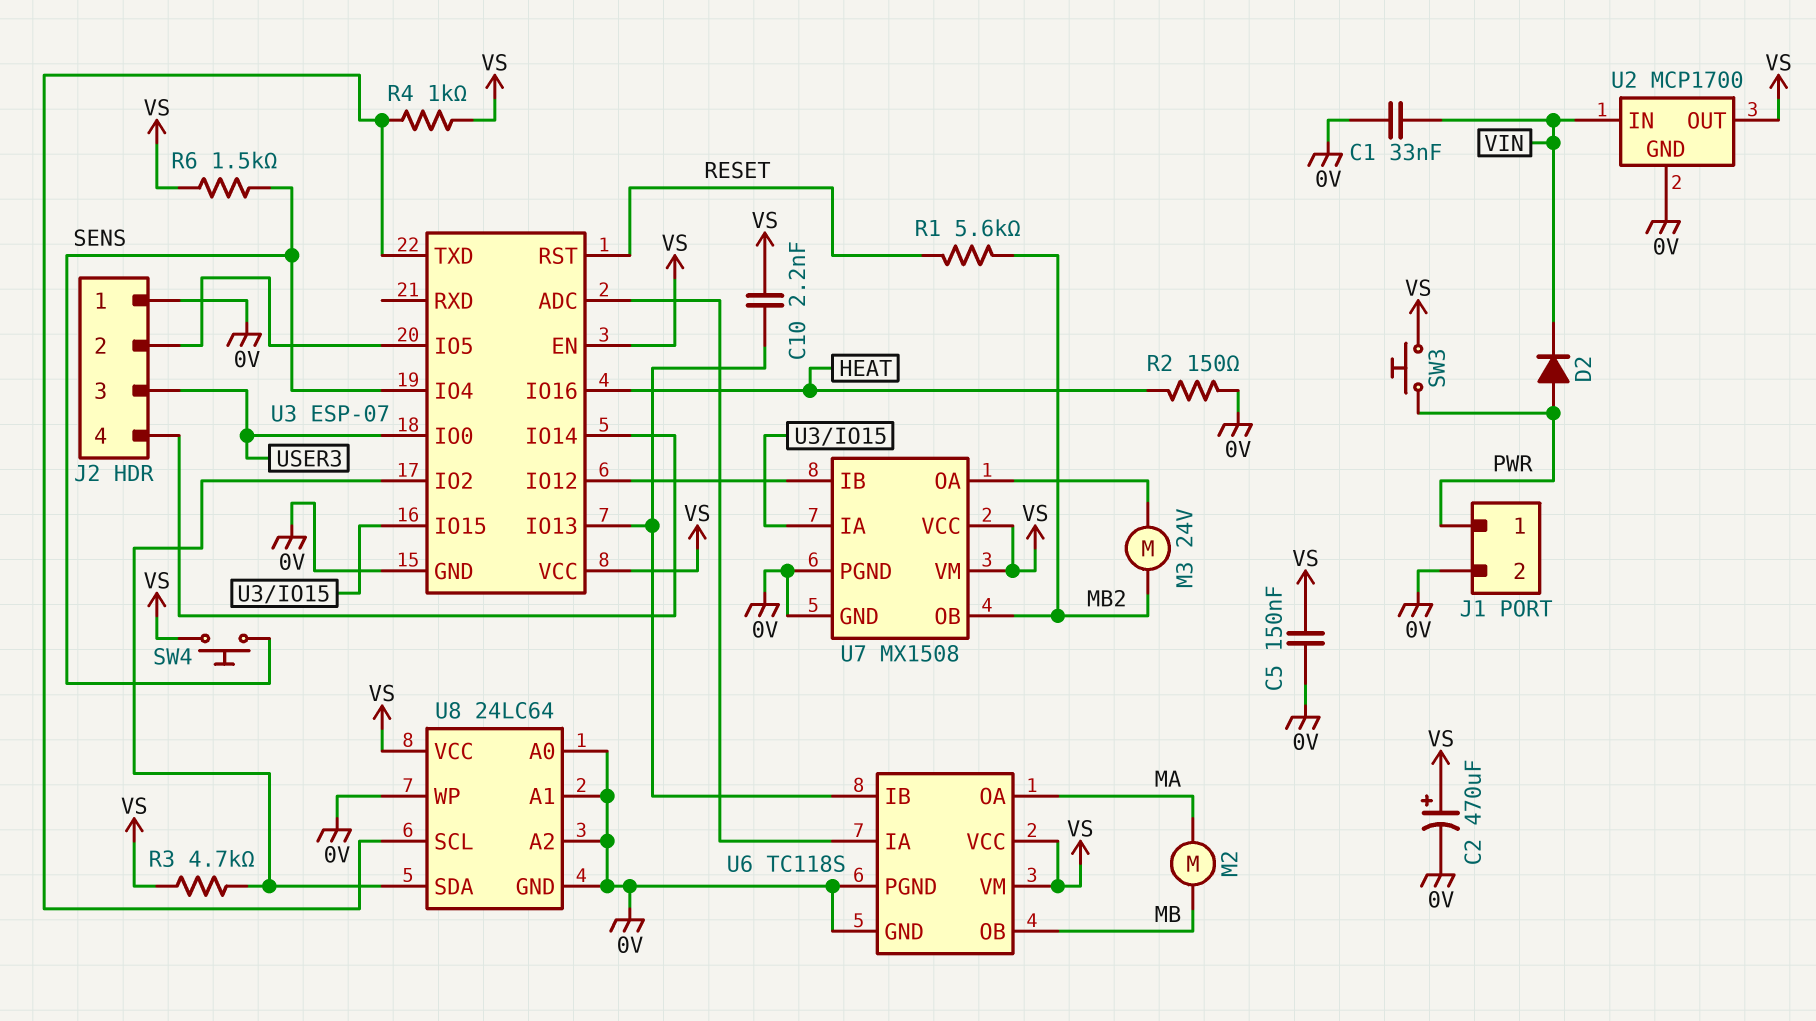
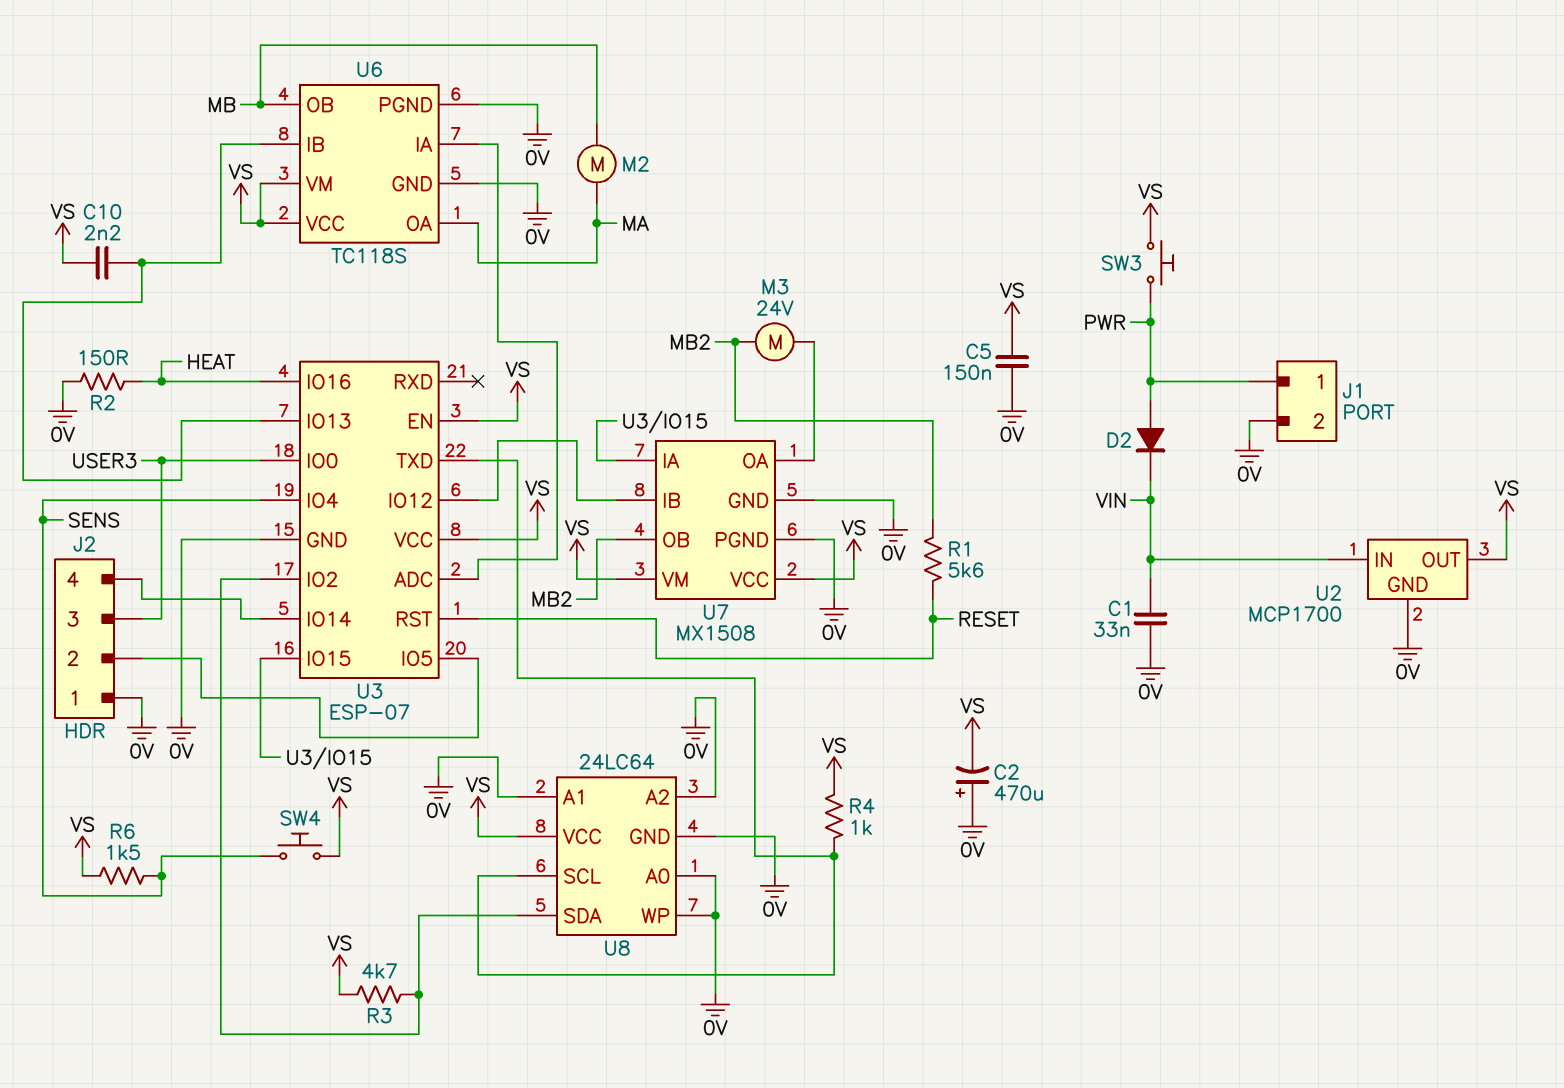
C2: 470uF (plus VS, minus 0V) -> 470uF (plus 0V, minus VS)

